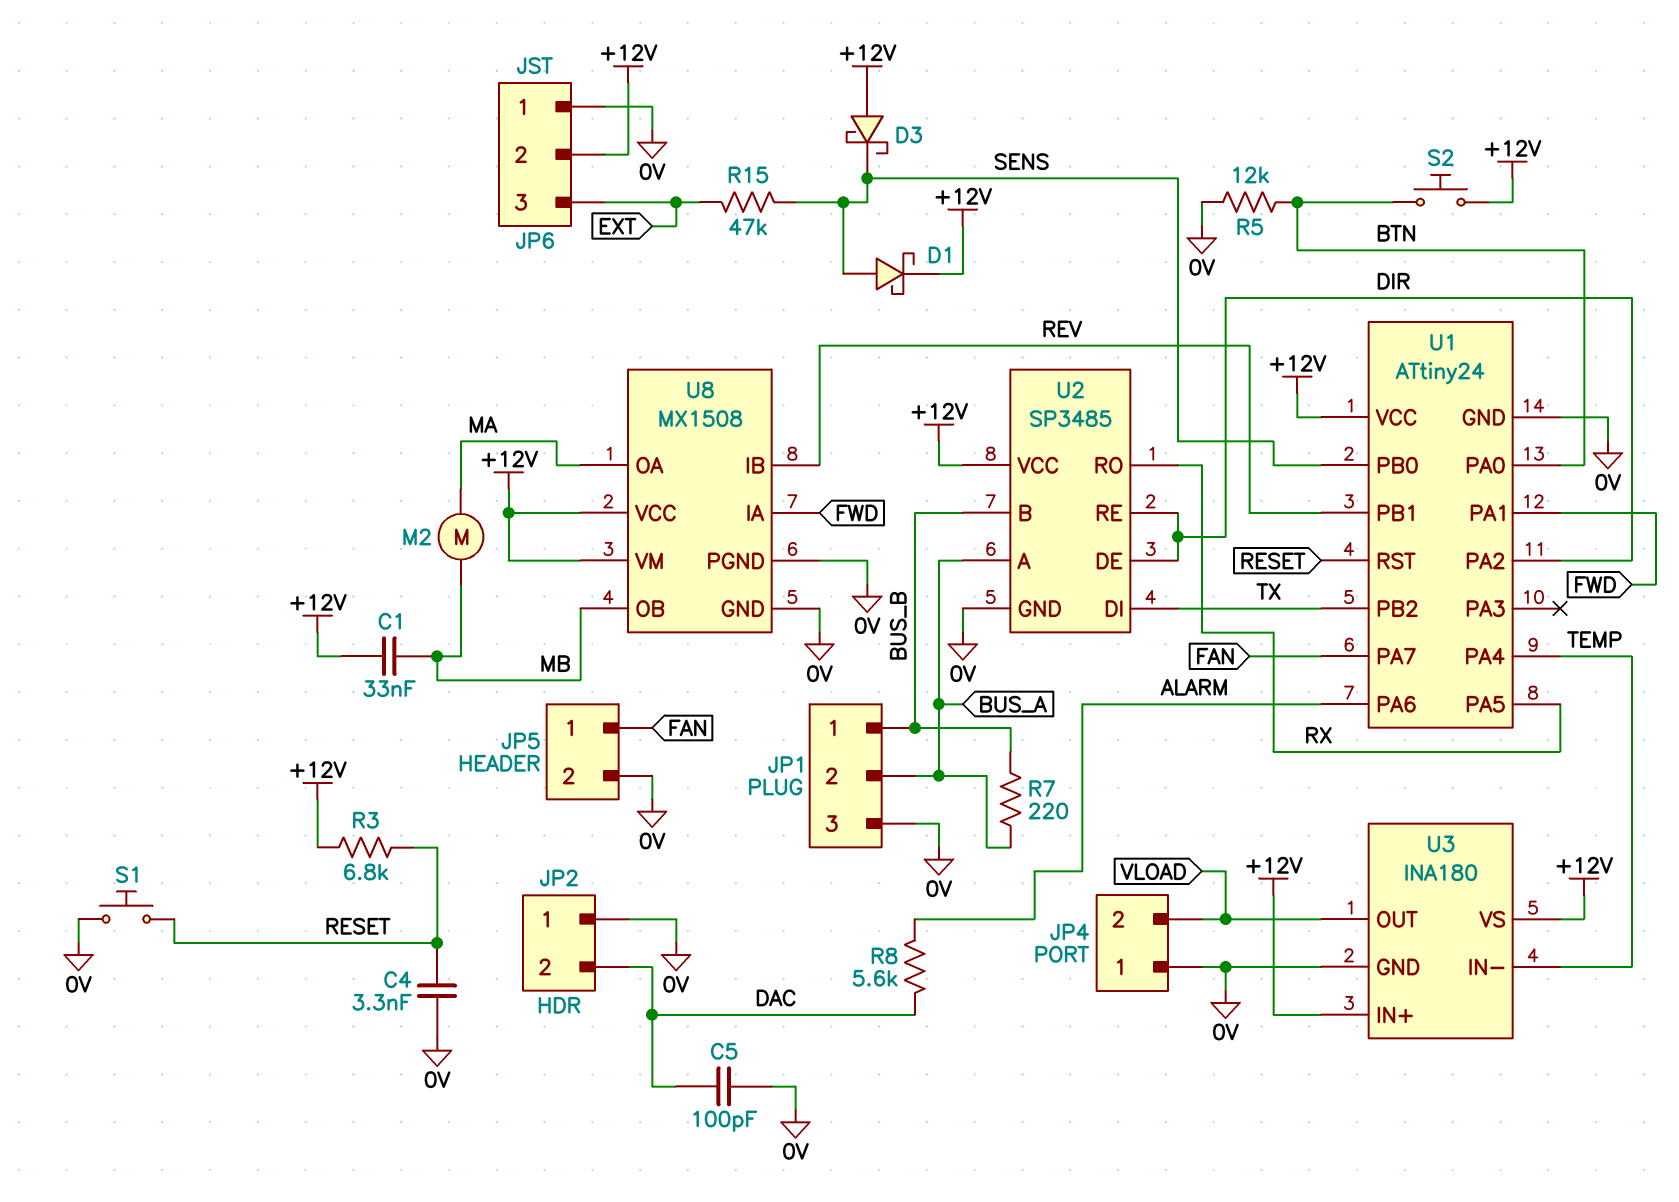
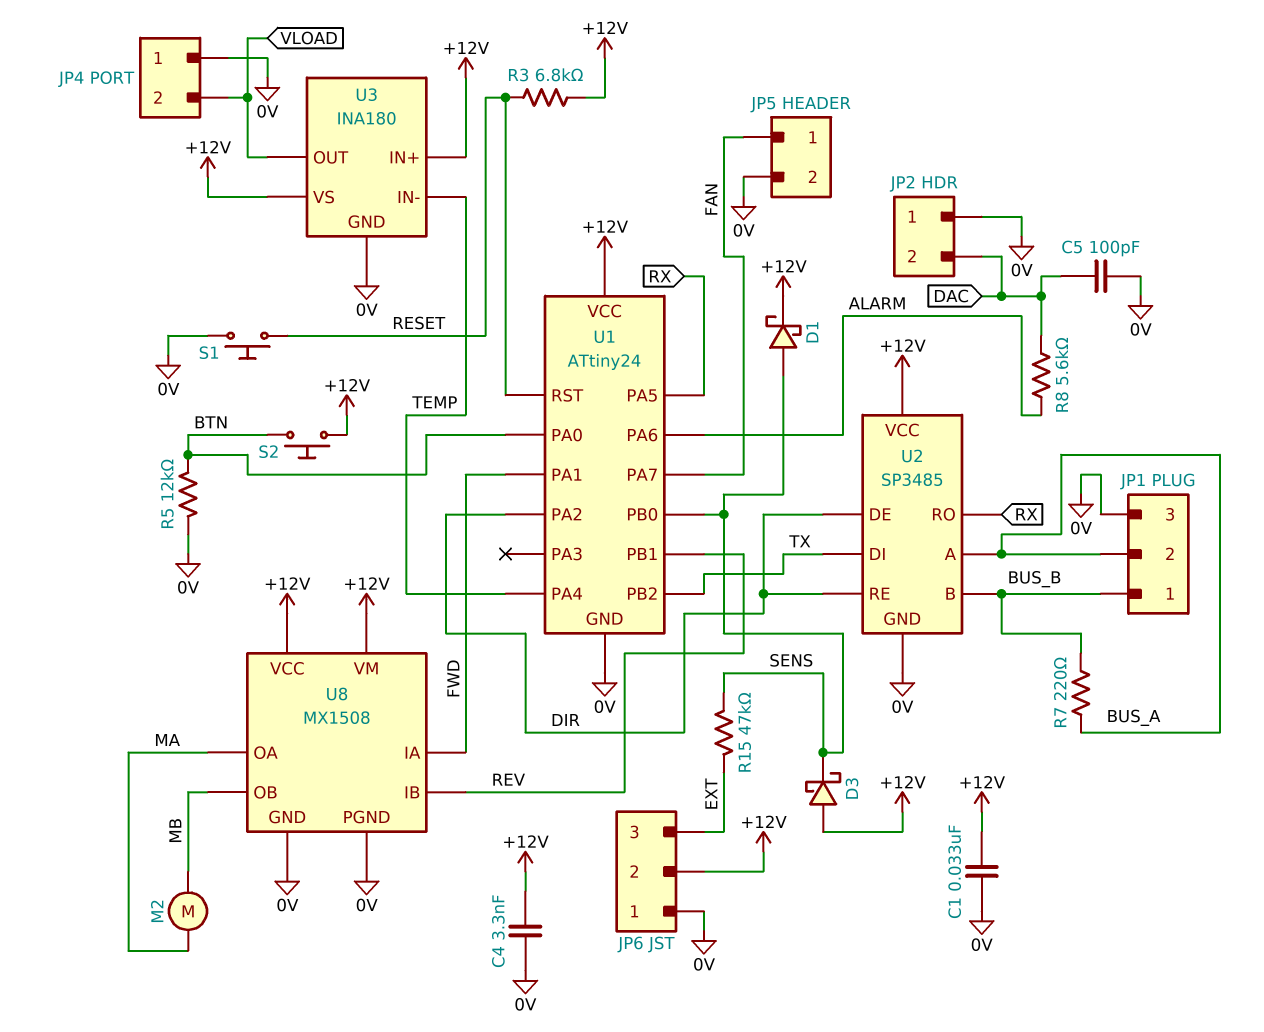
C1: 33nF (+12V, MB) -> 33nF (+12V, 0V)
C4: 3.3nF (0V, RESET) -> 3.3nF (+12V, 0V)

